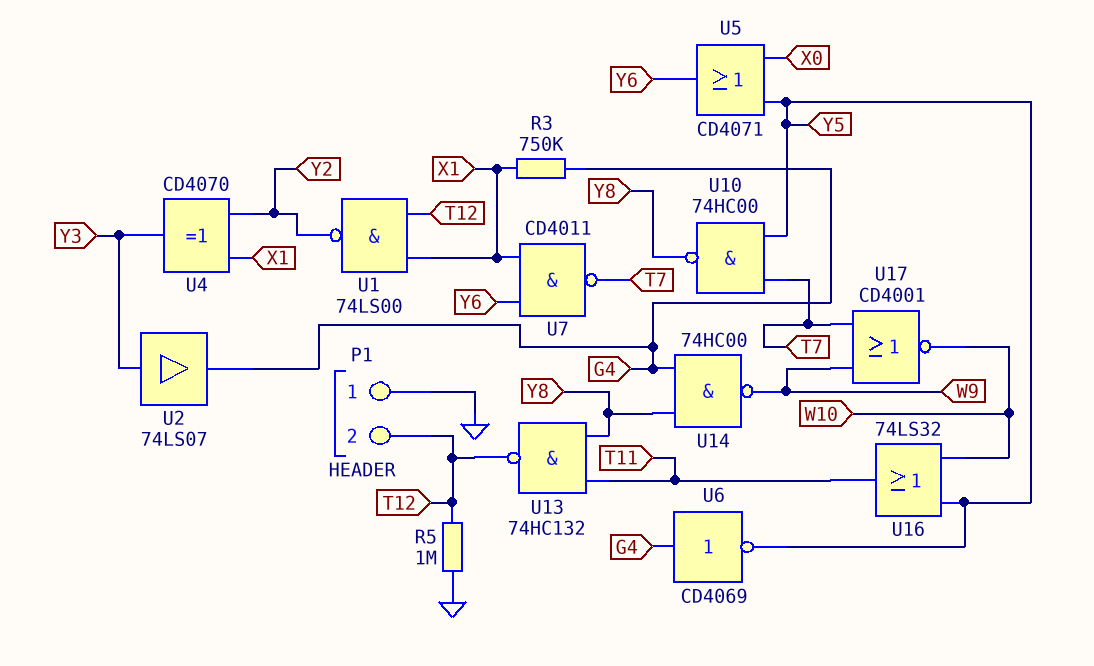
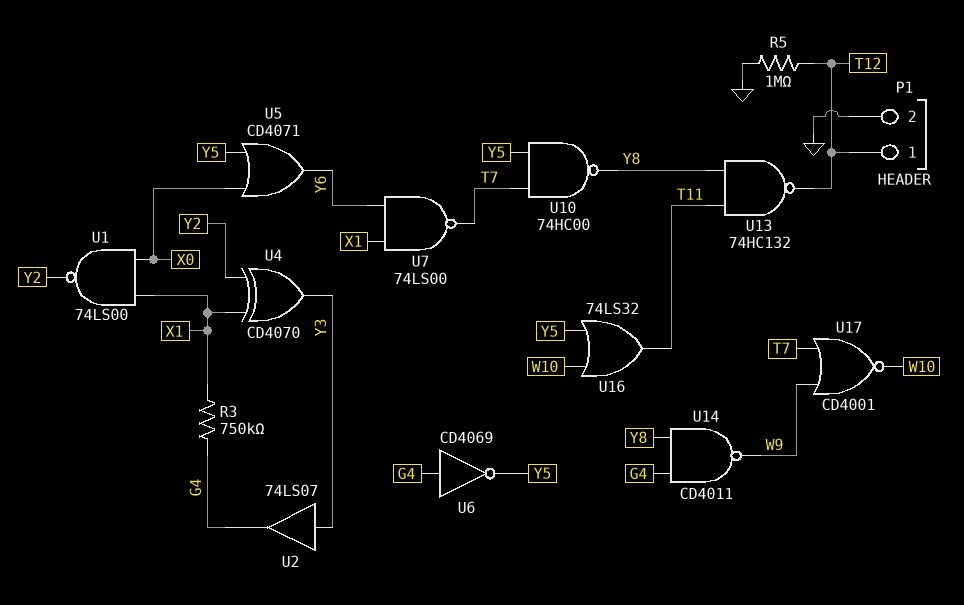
P1 pin 1: GND -> T12
P1 pin 2: T12 -> GND
U1: NAND 74LS00 (in T12, in X1, out Y2) -> NAND 74LS00 (in X0, in X1, out Y2)
U7: NAND CD4011 (in X1, in Y6, out T7) -> NAND 74LS00 (in X1, in Y6, out T7)
U14: NAND 74HC00 (in G4, in Y8, out W9) -> NAND CD4011 (in G4, in Y8, out W9)

